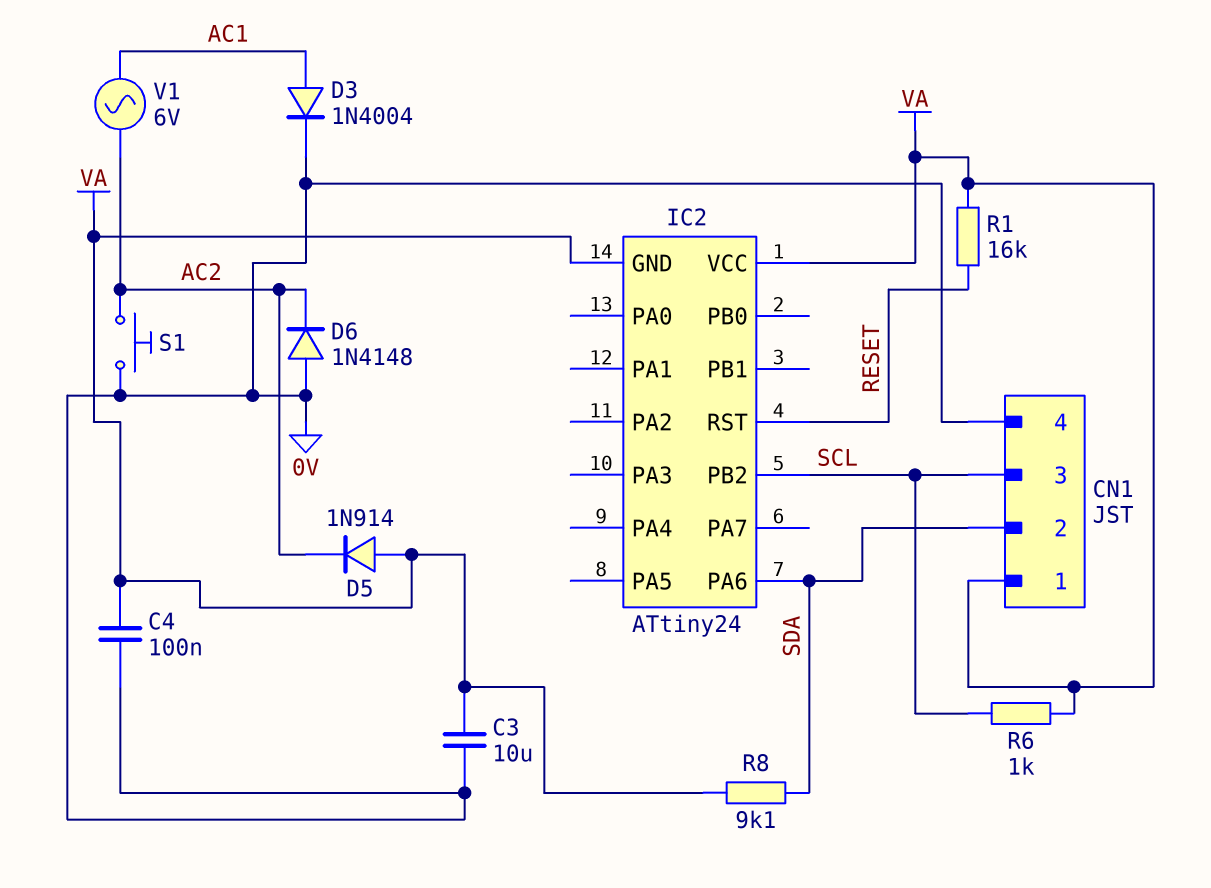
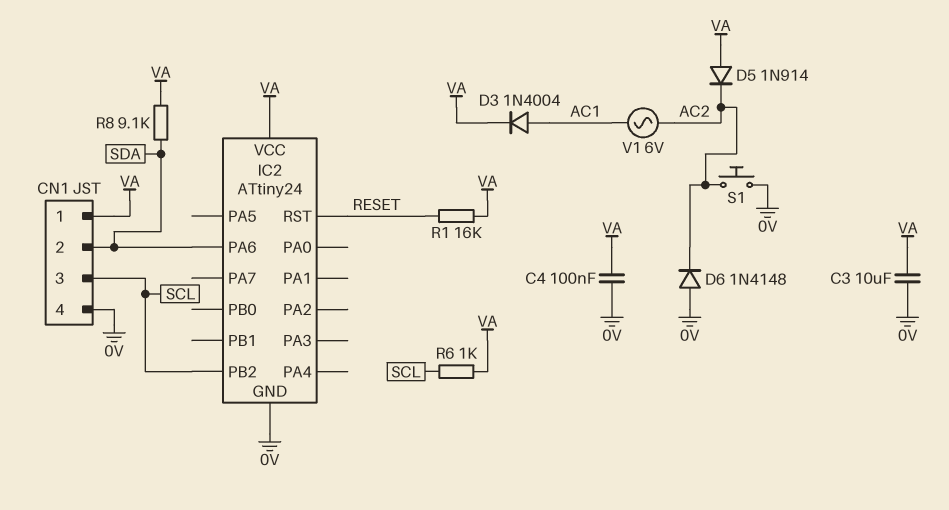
D3: diode 1N4004 (A AC1, K 0V) -> diode 1N4004 (A AC1, K VA)
IC2 pin GND: VA -> 0V

